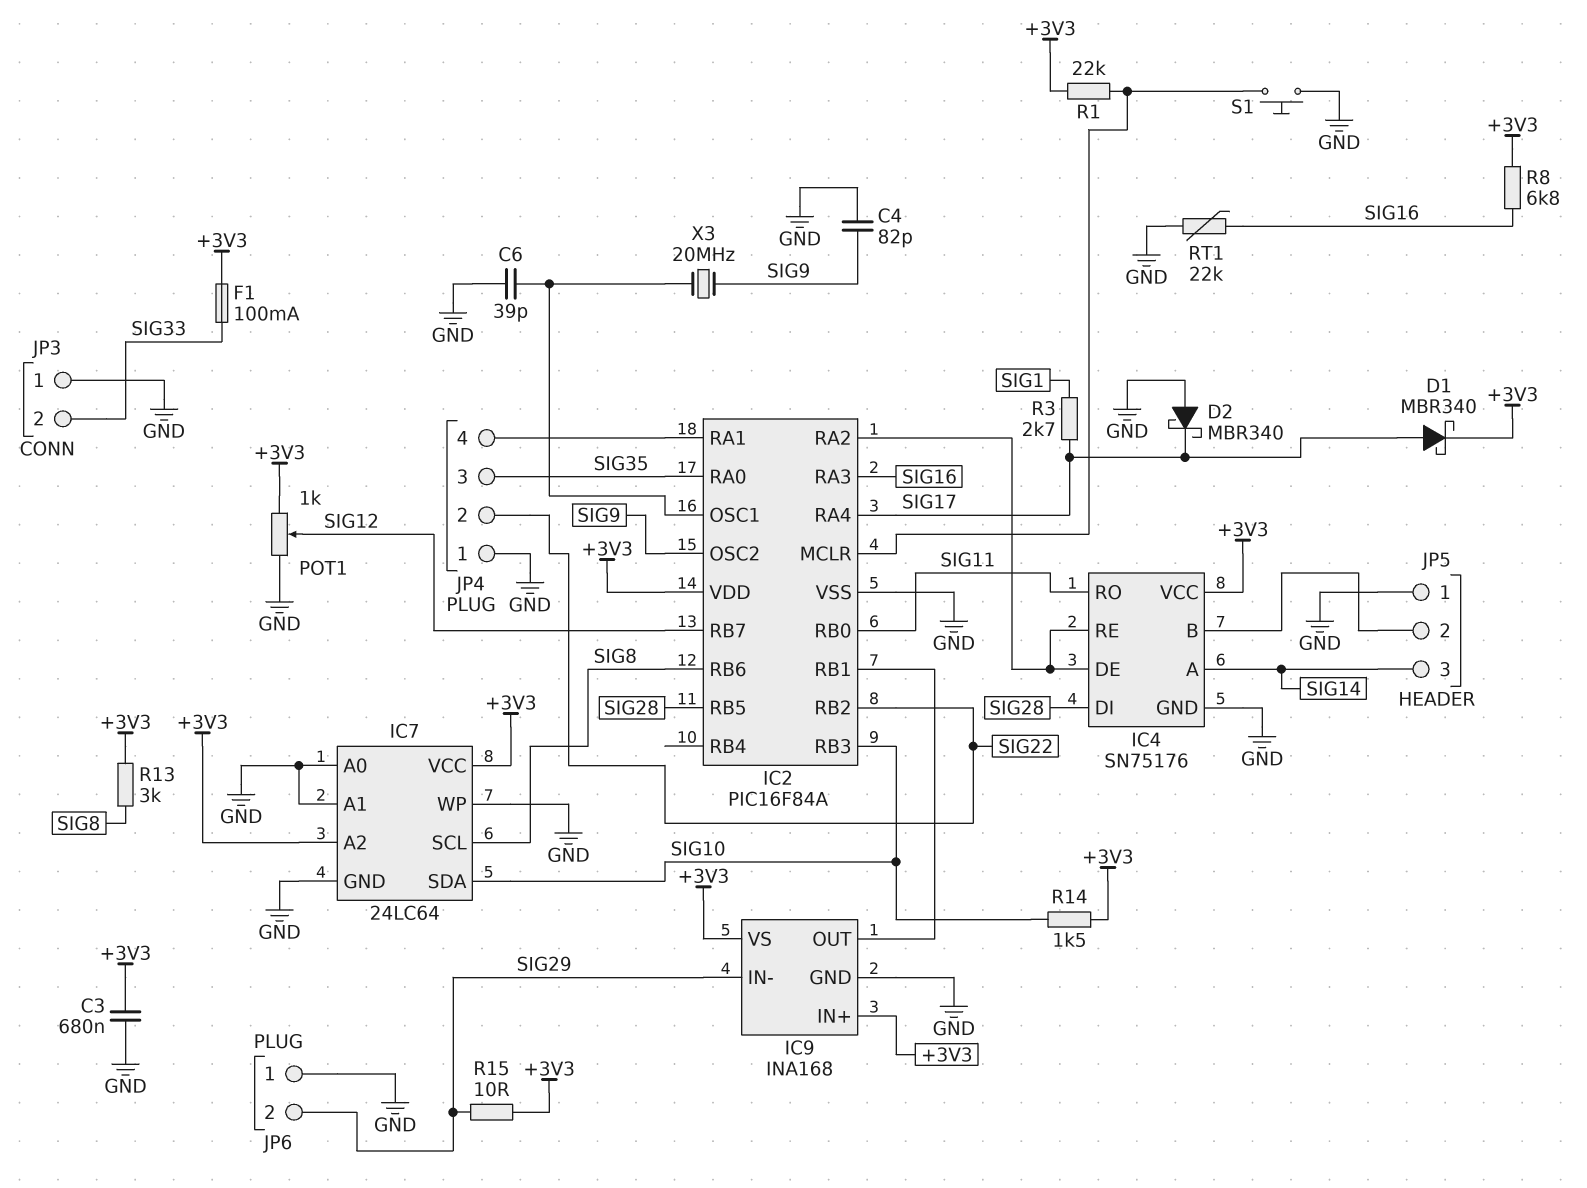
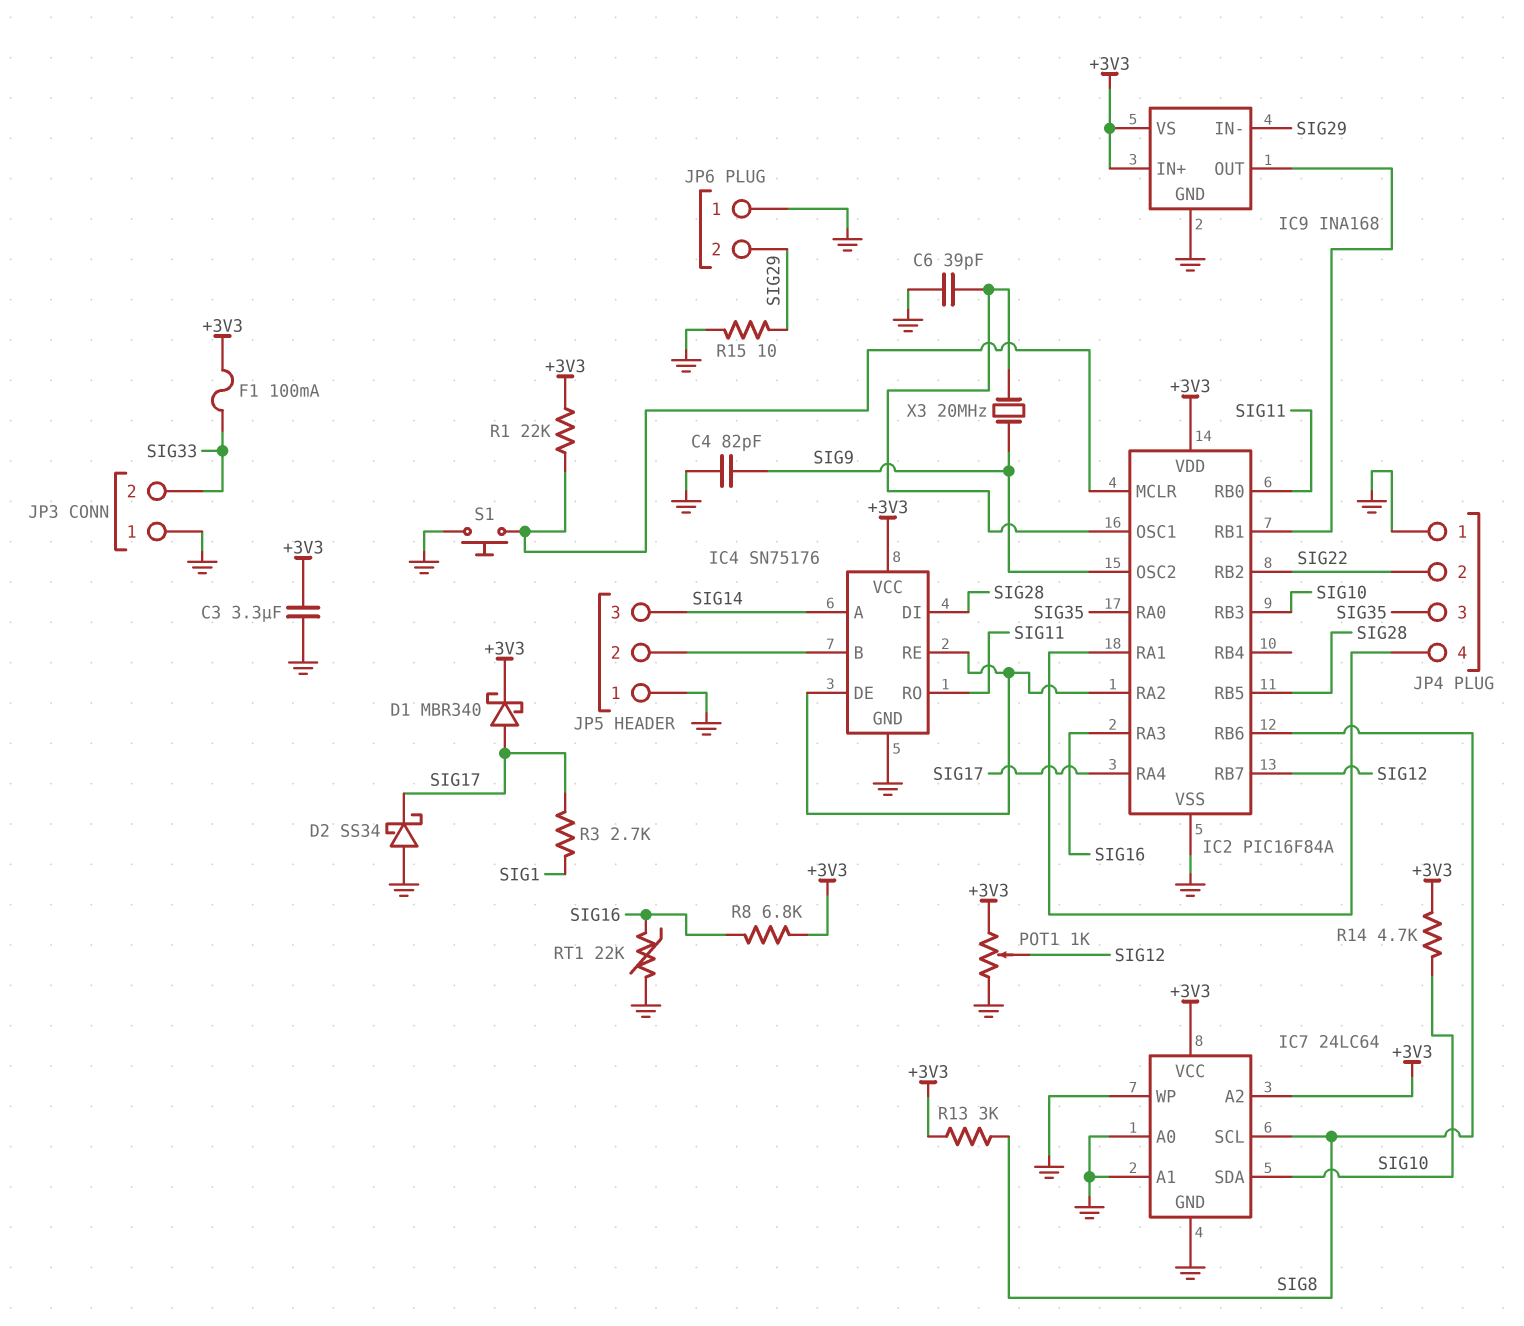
C3: 680nF (+3V3, GND) -> 3.3uF (+3V3, GND)
D2: schottky MBR340 (A GND, K SIG17) -> schottky SS34 (A GND, K SIG17)
R14: 1.5k (+3V3, SIG10) -> 4.7k (+3V3, SIG10)
R15: 10 (+3V3, SIG29) -> 10 (GND, SIG29)

